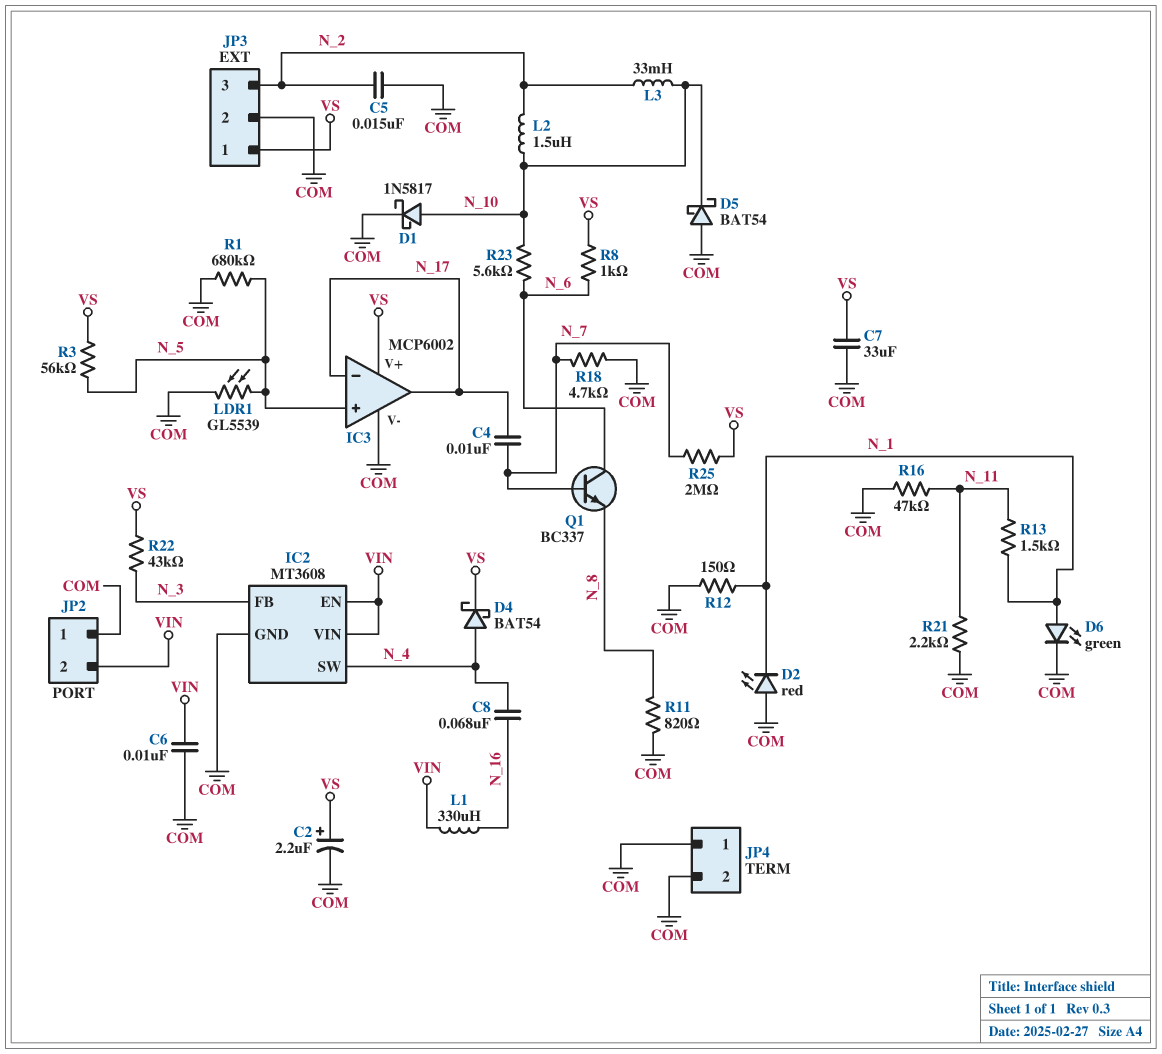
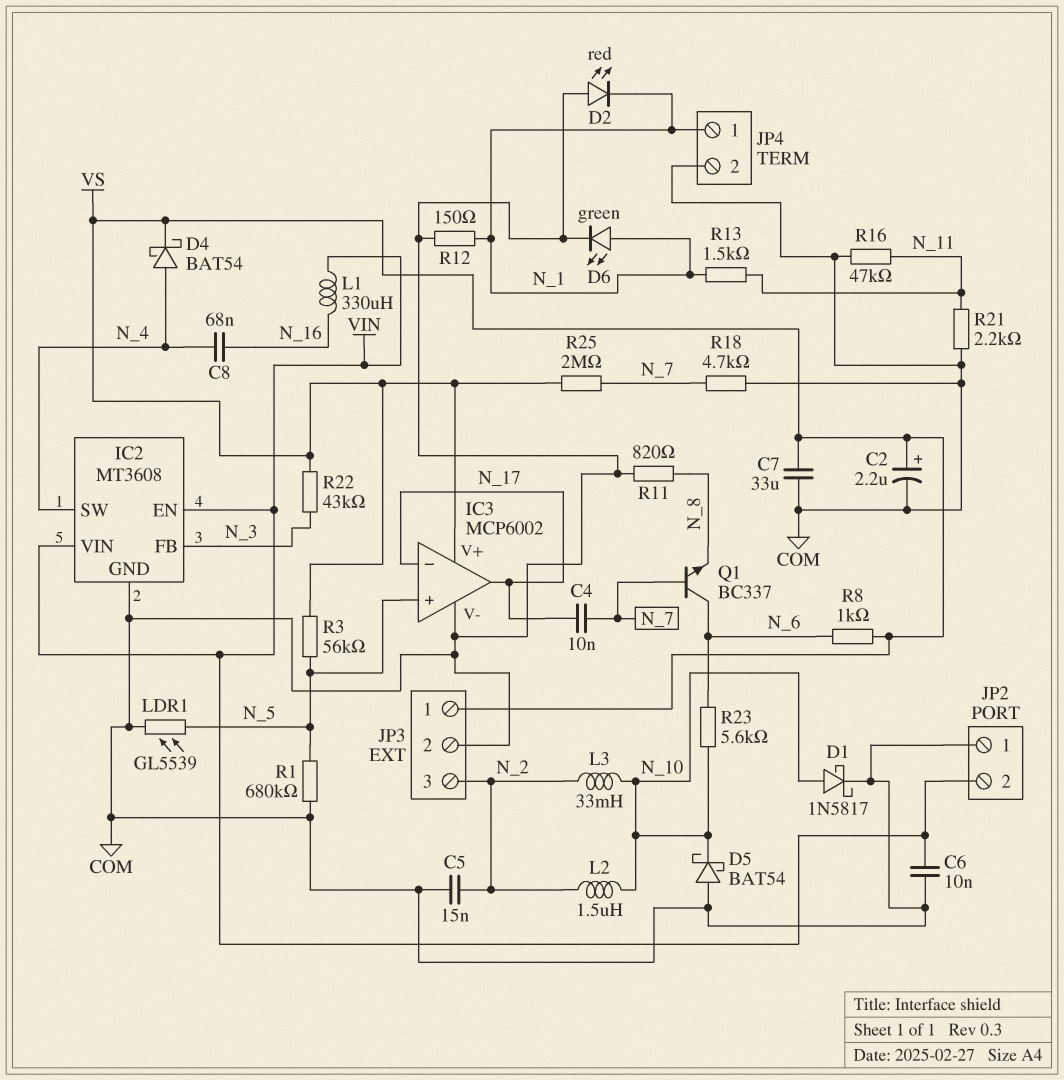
JP4 pin 1: COM -> N_1

